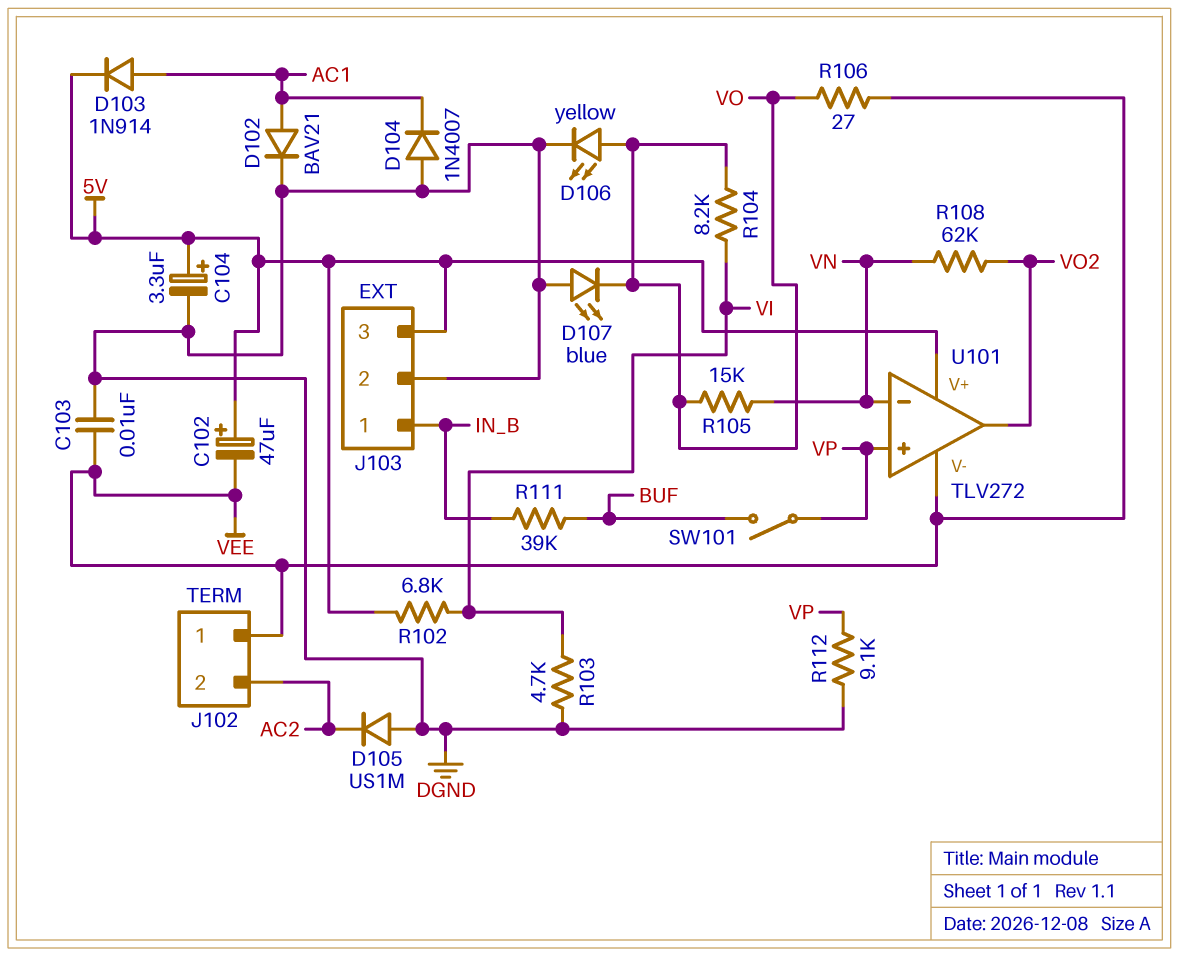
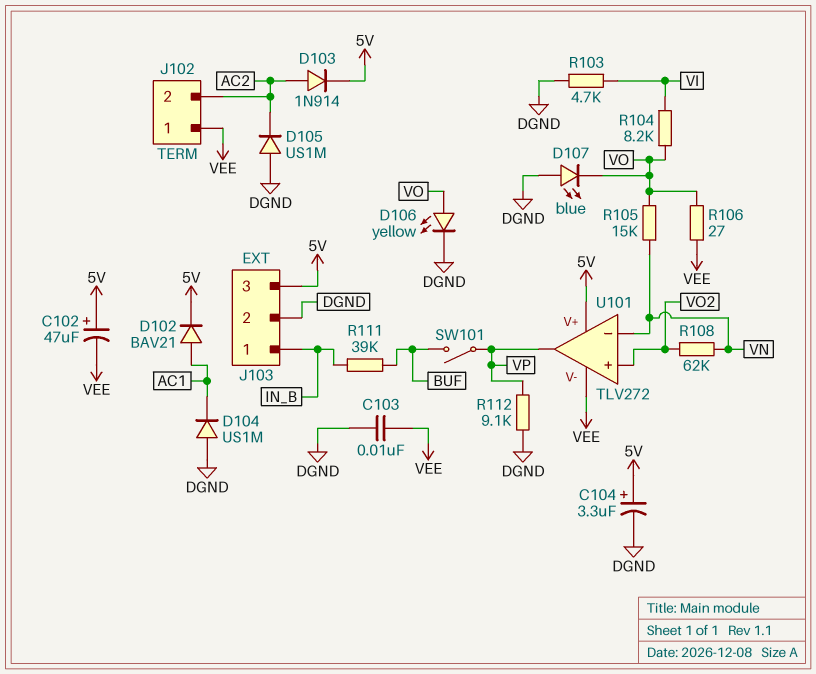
D102: diode BAV21 (A AC1, K DGND) -> diode BAV21 (A AC1, K 5V)
D103: diode 1N914 (A AC1, K 5V) -> diode 1N914 (A AC2, K 5V)
D104: diode 1N4007 (A DGND, K AC1) -> diode US1M (A DGND, K AC1)
R102: 6.8k (5V, VI) -> none
U101 pin in+: VP -> VO2
U101 pin out: VO2 -> VP

